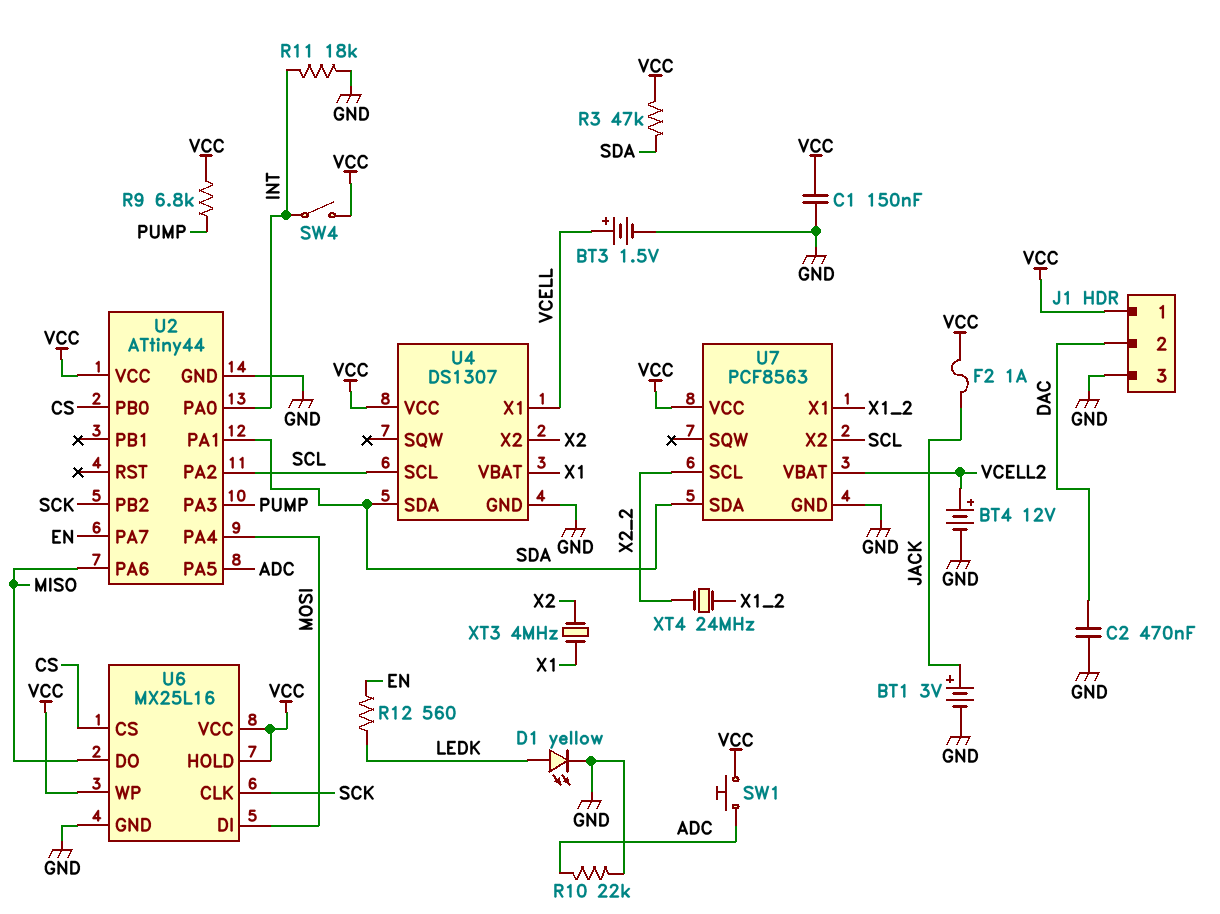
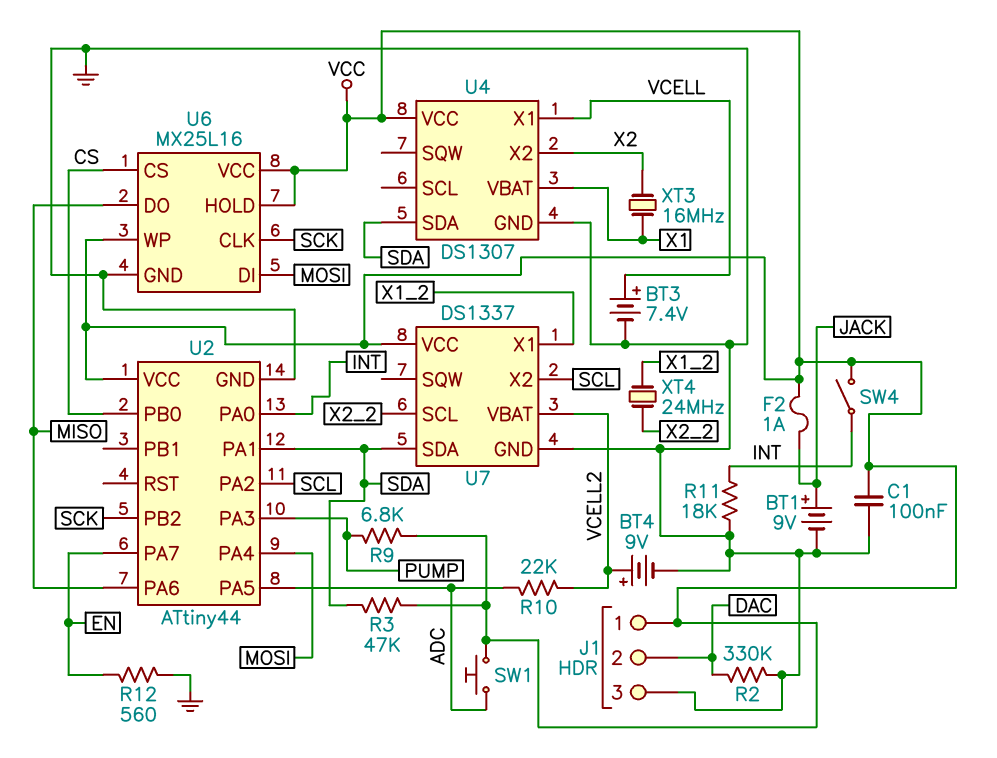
BT1: 3V (plus JACK, minus GND) -> 9V (plus JACK, minus GND)
BT3: 1.5V (plus VCELL, minus GND) -> 7.4V (plus VCELL, minus GND)
BT4: 12V (plus VCELL2, minus GND) -> 9V (plus VCELL2, minus GND)
C1: 150nF (GND, VCC) -> 100nF (GND, VCC)
C2: 470nF (DAC, GND) -> none
D1: LED yellow (A LEDK, K GND) -> none
R2: none -> 330k (DAC, GND)
R10: 22k (ADC, GND) -> 22k (ADC, VCELL2)
R12: 560 (EN, LEDK) -> 560 (EN, GND)
U4 pin SCL: SCL -> none
U7: PCF8563 -> DS1337
XT3: 4MHz (X1, X2) -> 16MHz (X1, X2)

